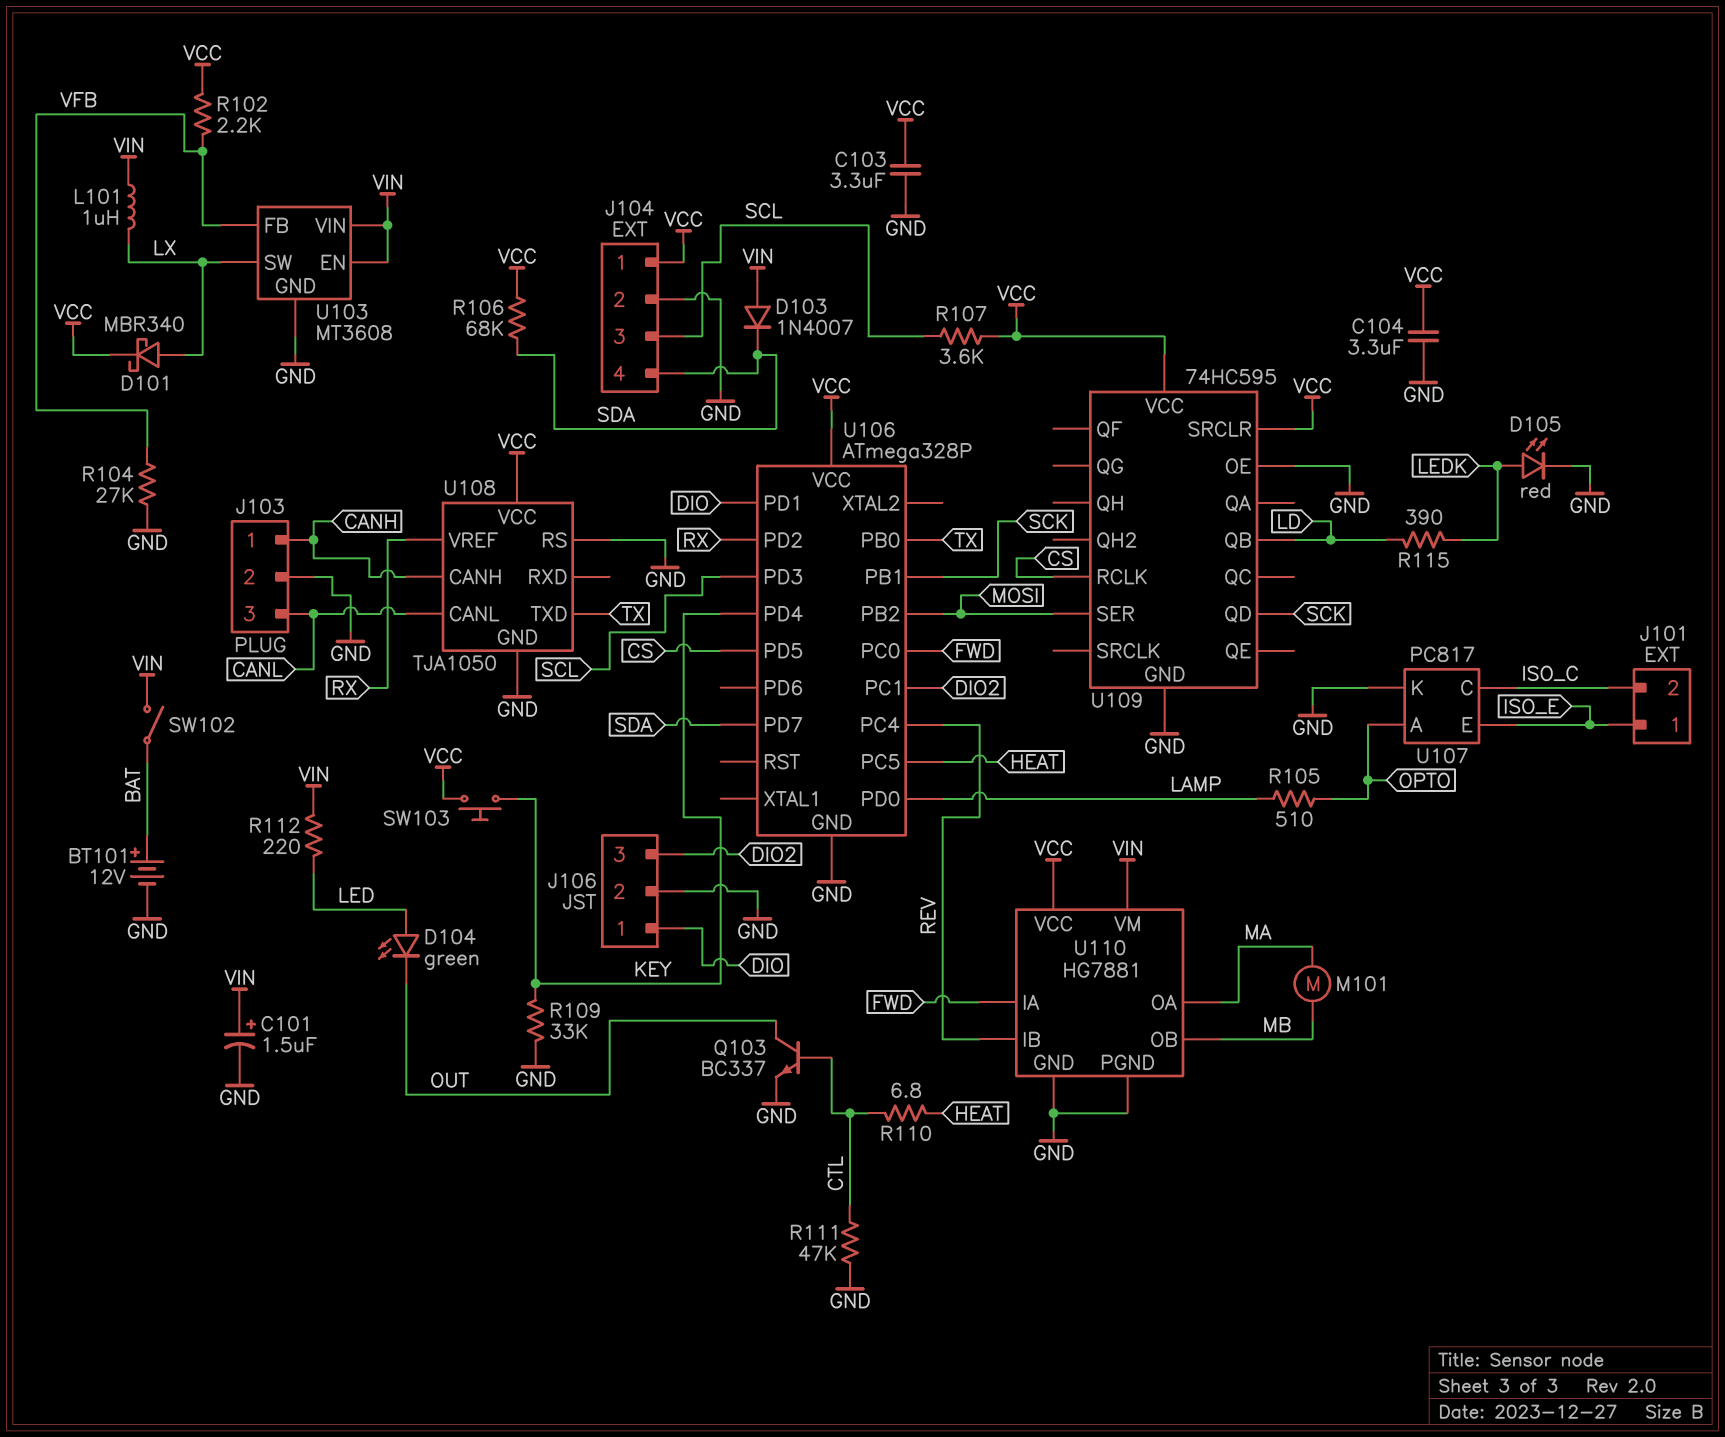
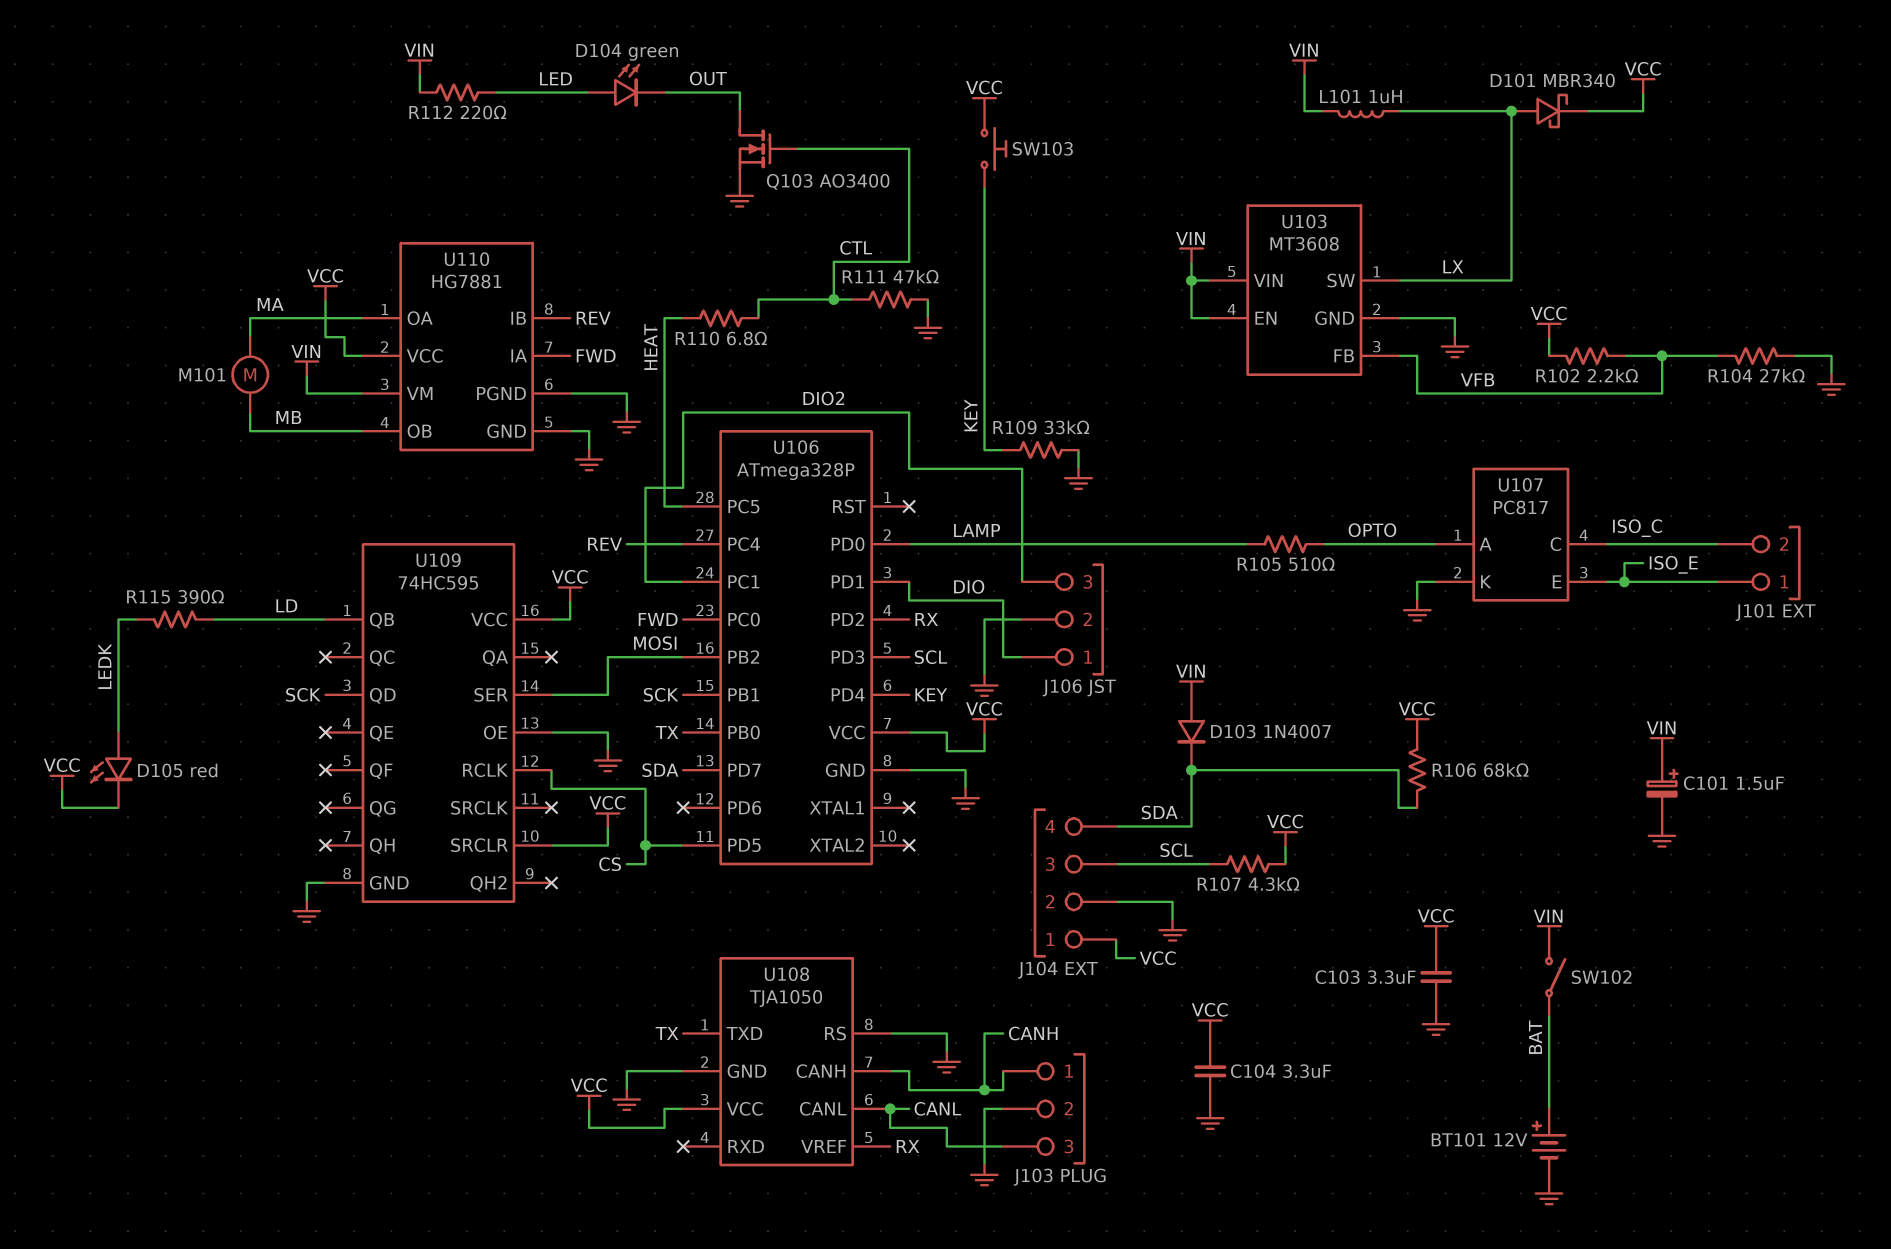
D105: LED red (A LEDK, K GND) -> LED red (A LEDK, K VCC)
Q103: NPN BC337 (B CTL, C OUT, E GND) -> NMOS AO3400 (G CTL, D OUT, S GND)
R107: 3.6k (SCL, VCC) -> 4.3k (SCL, VCC)

